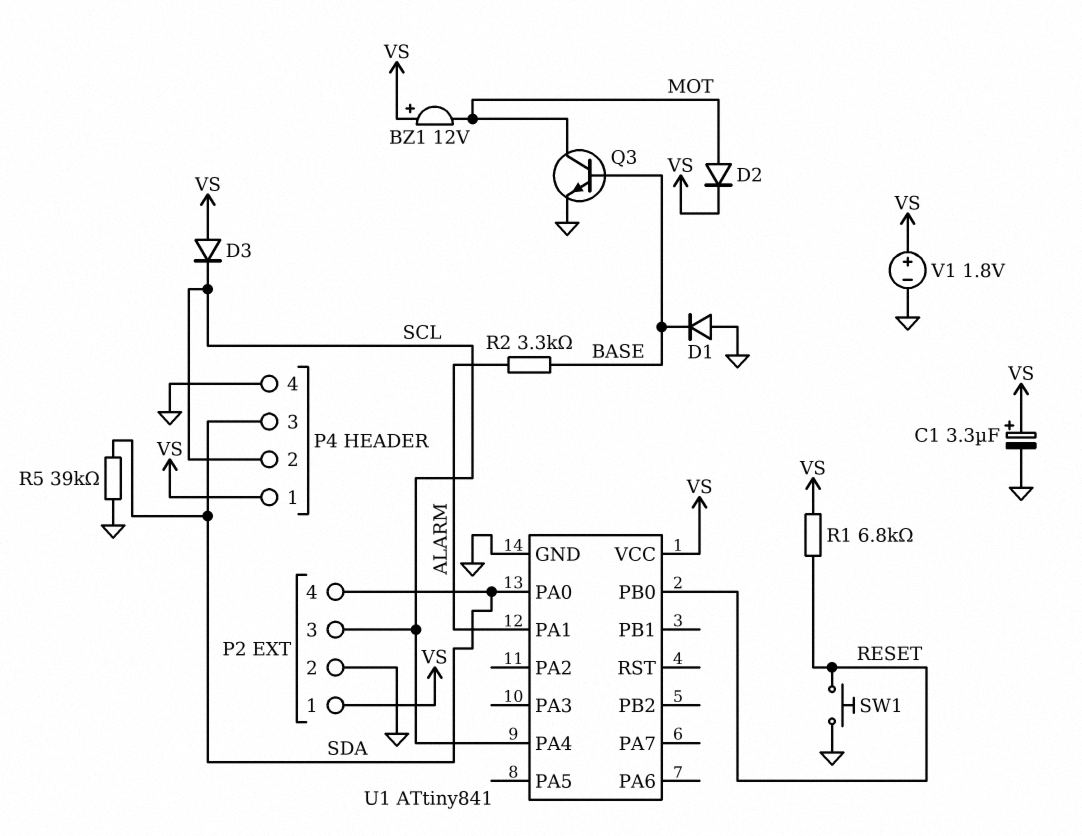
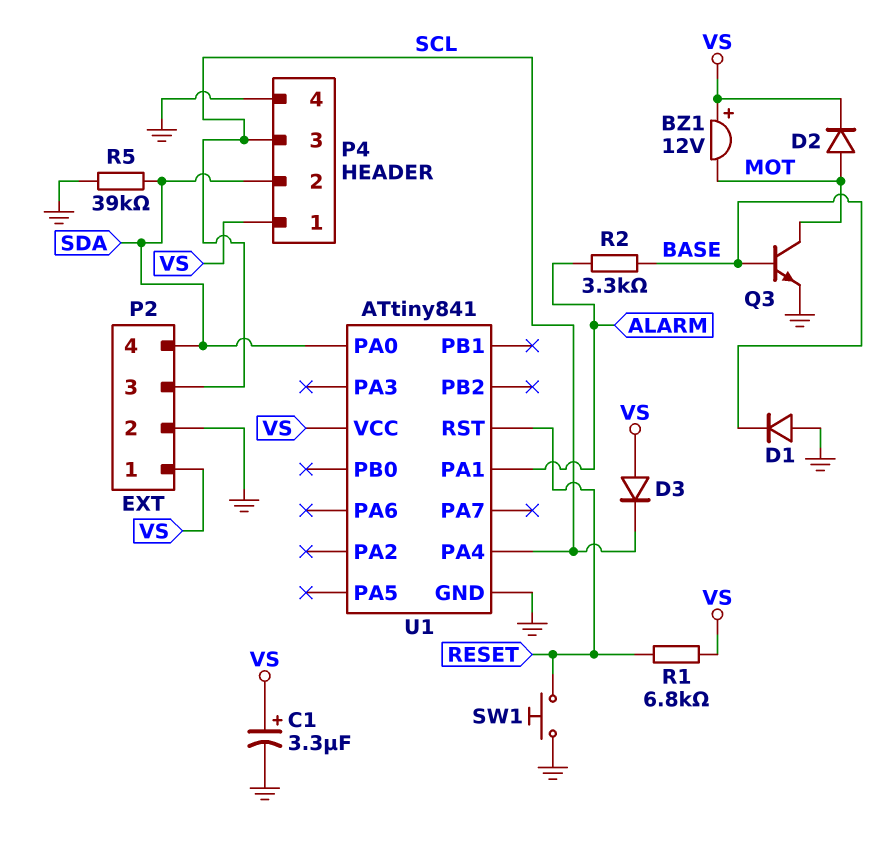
P4 pin 2: SCL -> SDA
P4 pin 3: SDA -> SCL
U1 pin PB0: RESET -> none
U1 pin RST: none -> RESET
V1: 1.8V (plus VS, minus GND) -> none

